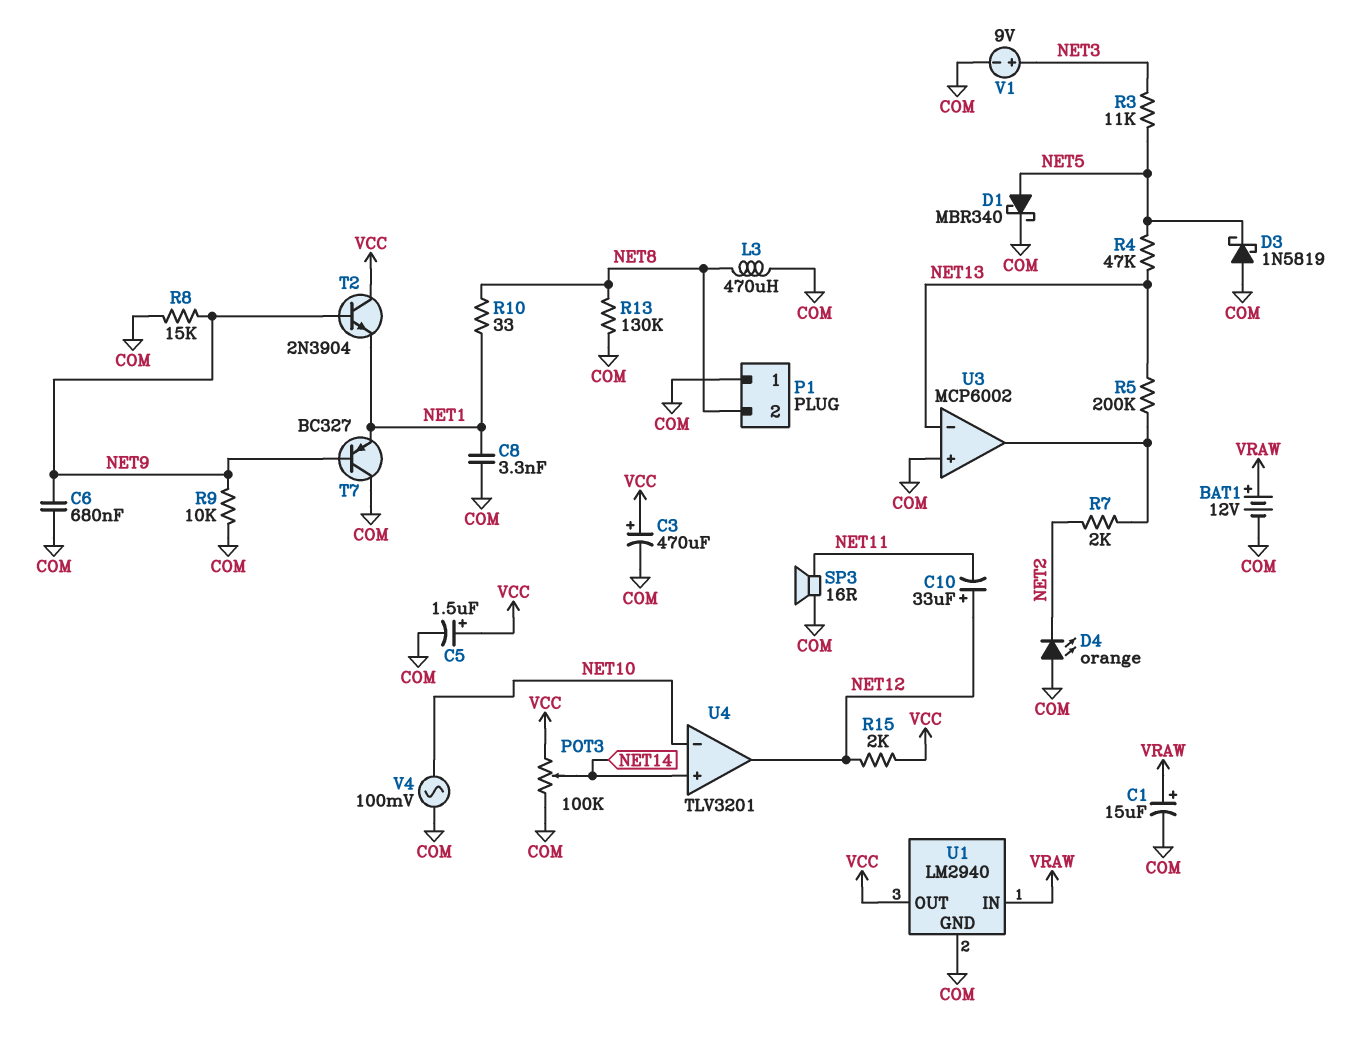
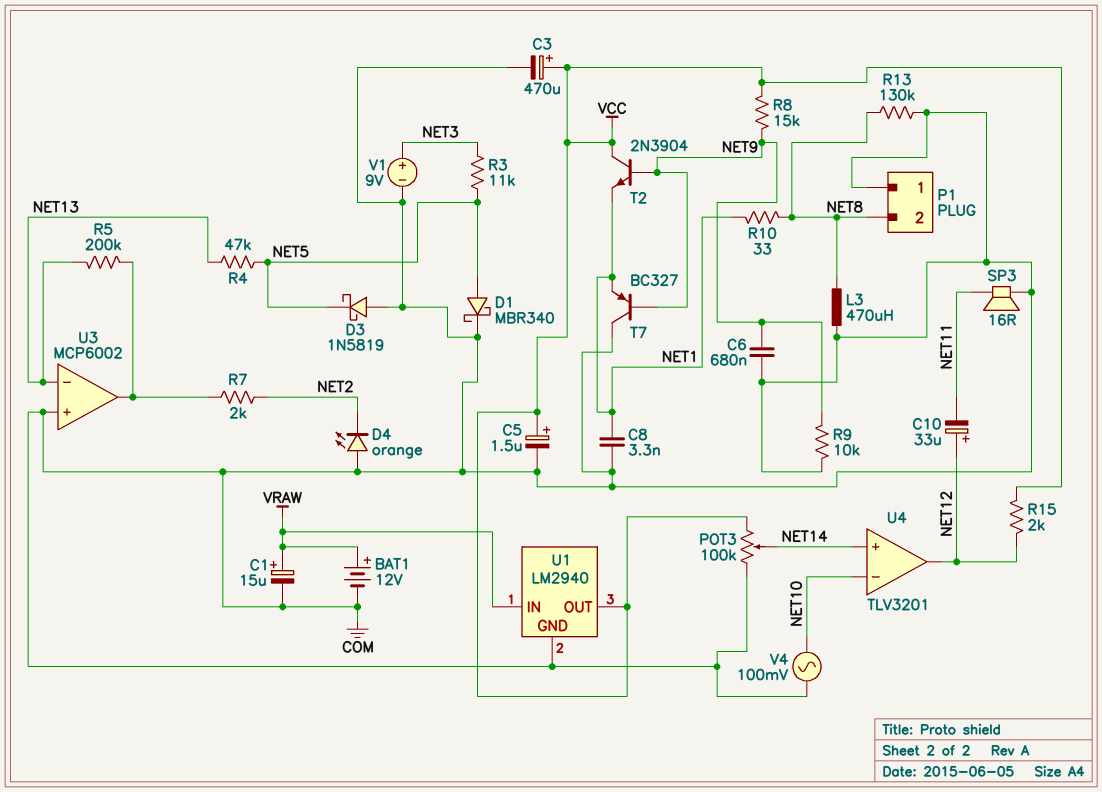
R8: 15k (COM, NET9) -> 15k (NET9, VCC)

